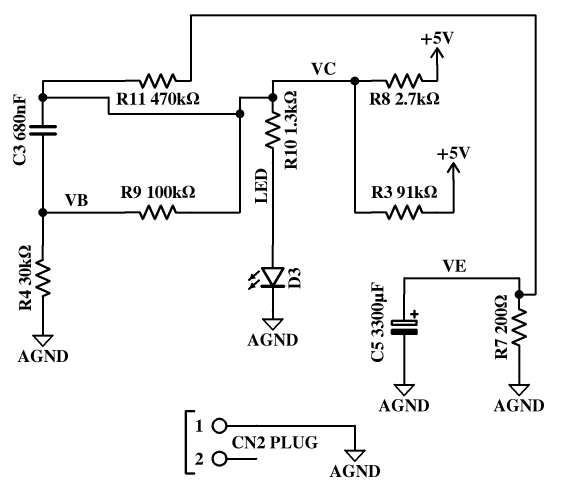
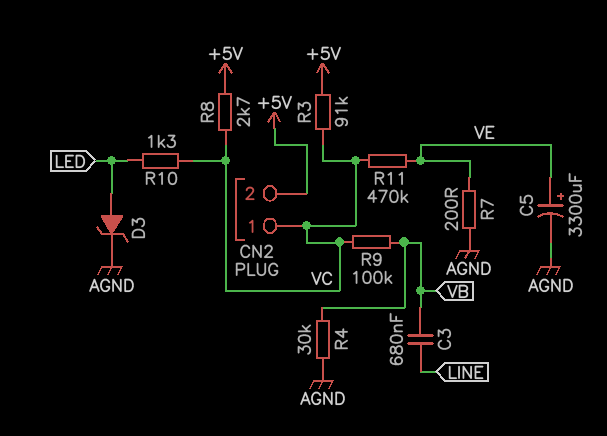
C3: 680nF (VB, VC) -> 680nF (LINE, VB)
CN2 pin 1: AGND -> VC
CN2 pin 2: none -> +5V
D3: LED (A LED, K AGND) -> zener (A LED, K AGND)

